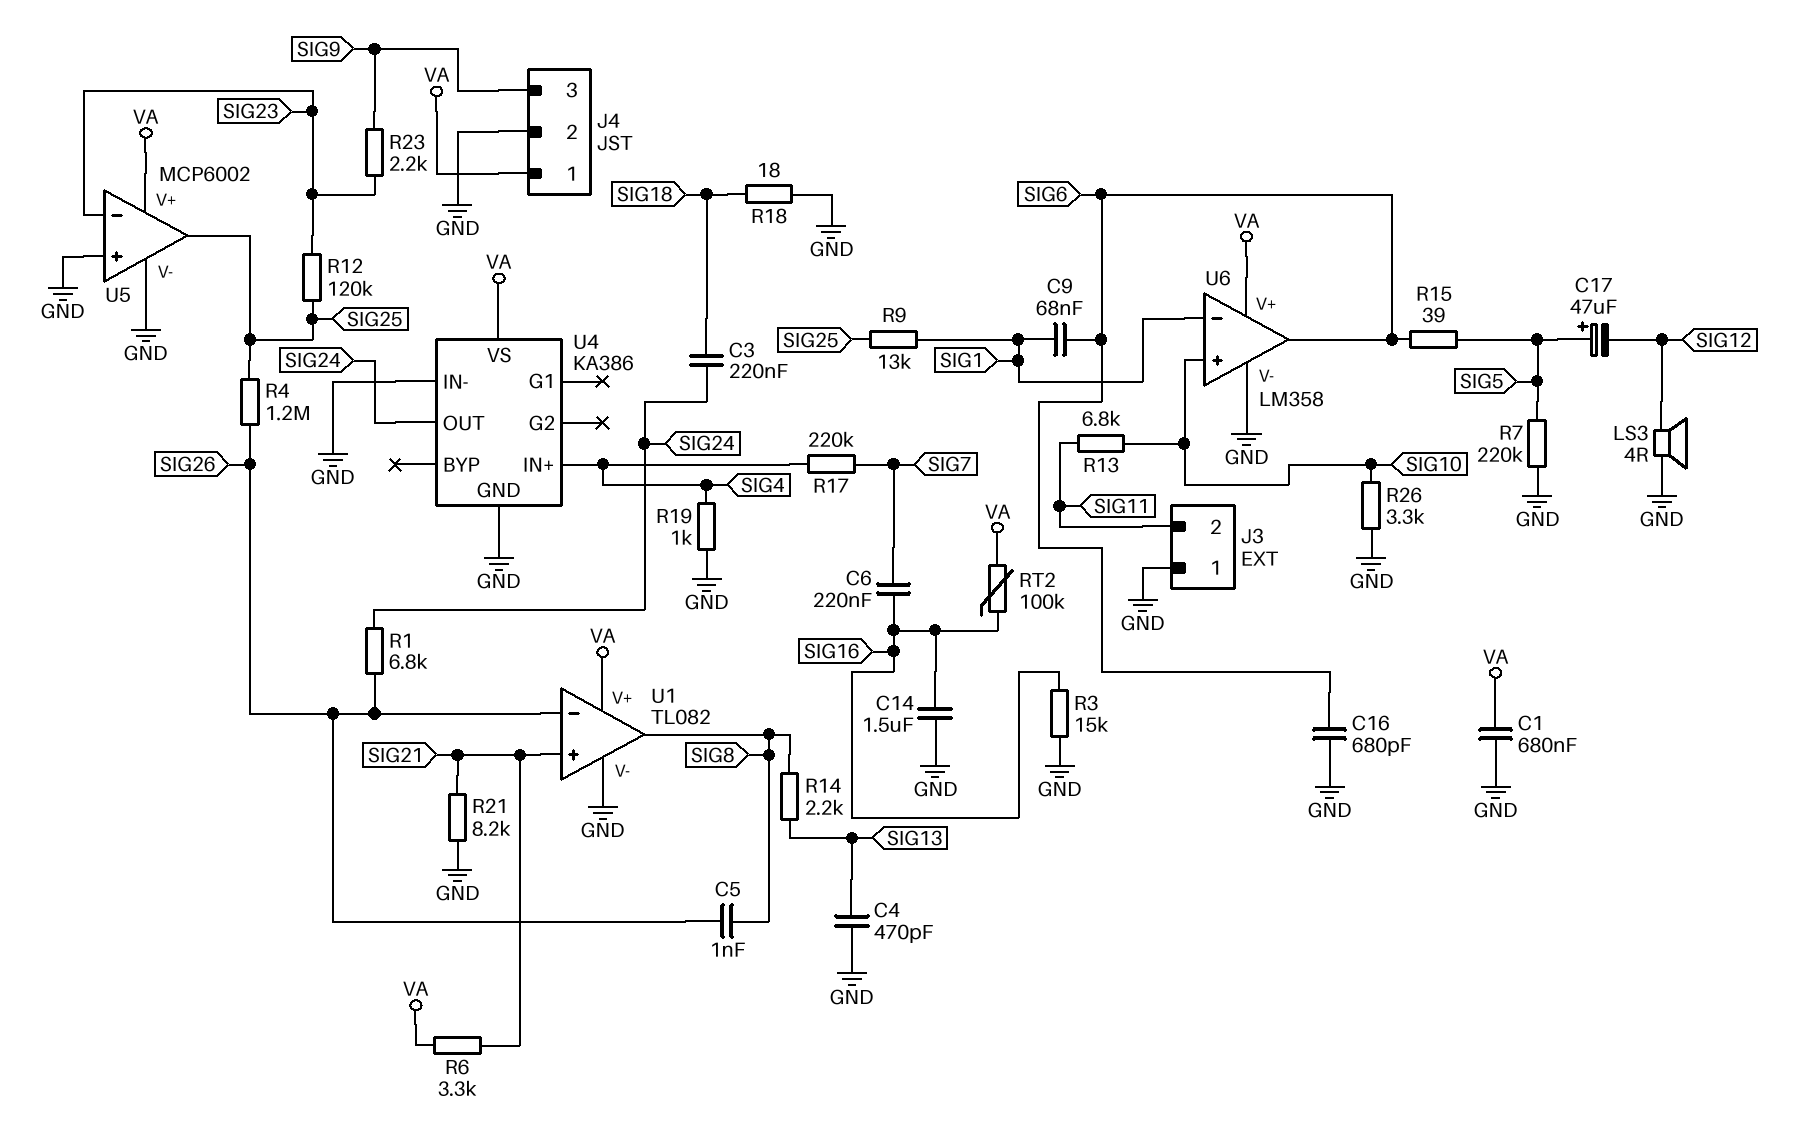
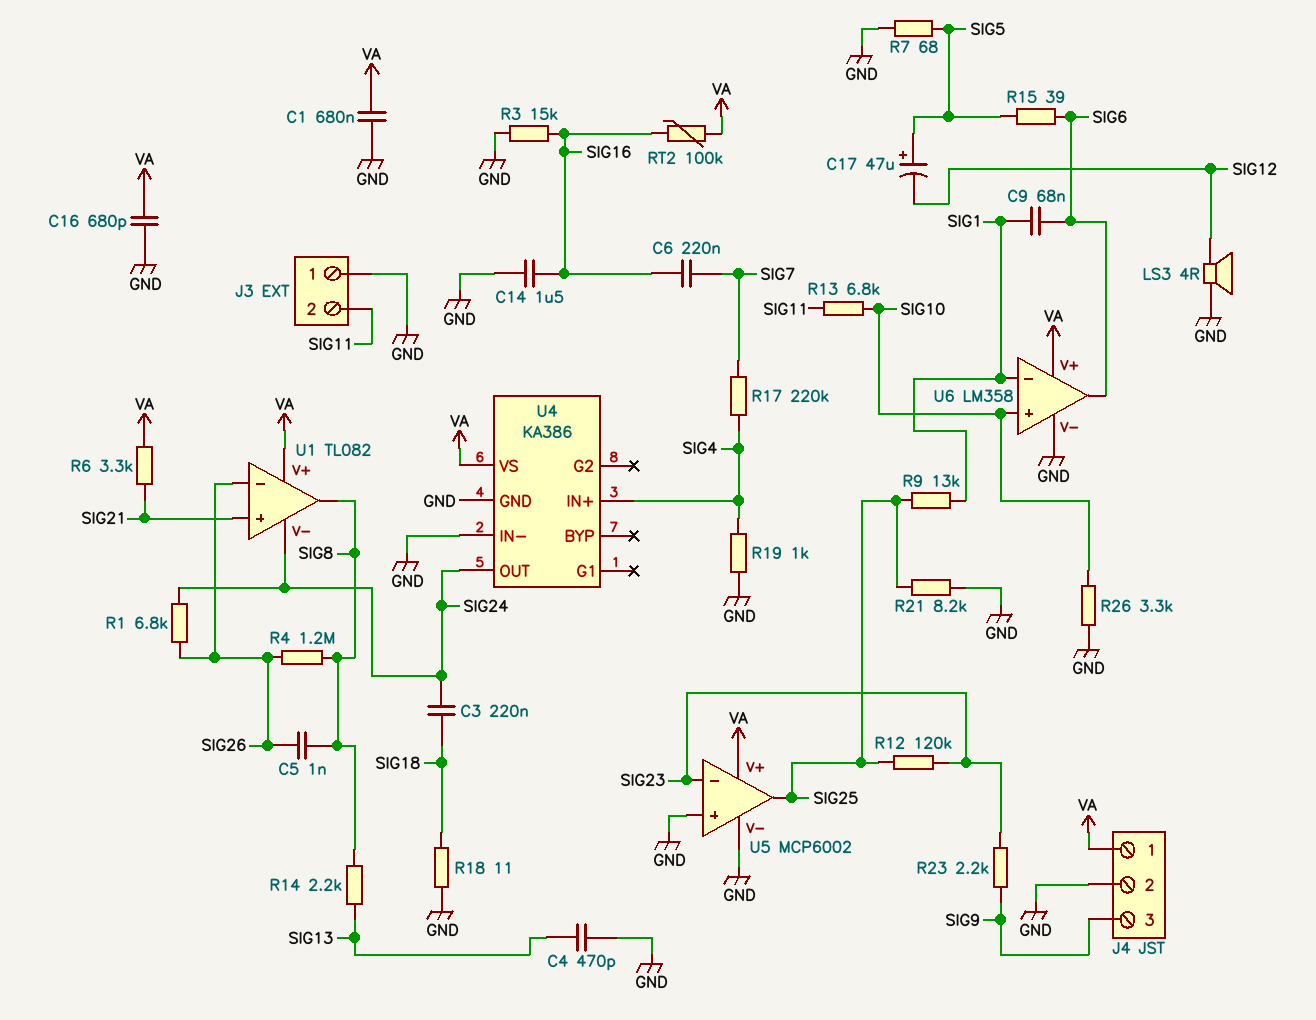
C16: 680pF (GND, SIG6) -> 680pF (GND, VA)
R4: 1.2M (SIG25, SIG26) -> 1.2M (SIG8, SIG26)
R7: 220k (GND, SIG5) -> 68 (GND, SIG5)
R18: 18 (GND, SIG18) -> 11 (GND, SIG18)
R21: 8.2k (GND, SIG21) -> 8.2k (GND, SIG25)
U1 pin V-: GND -> SIG24

